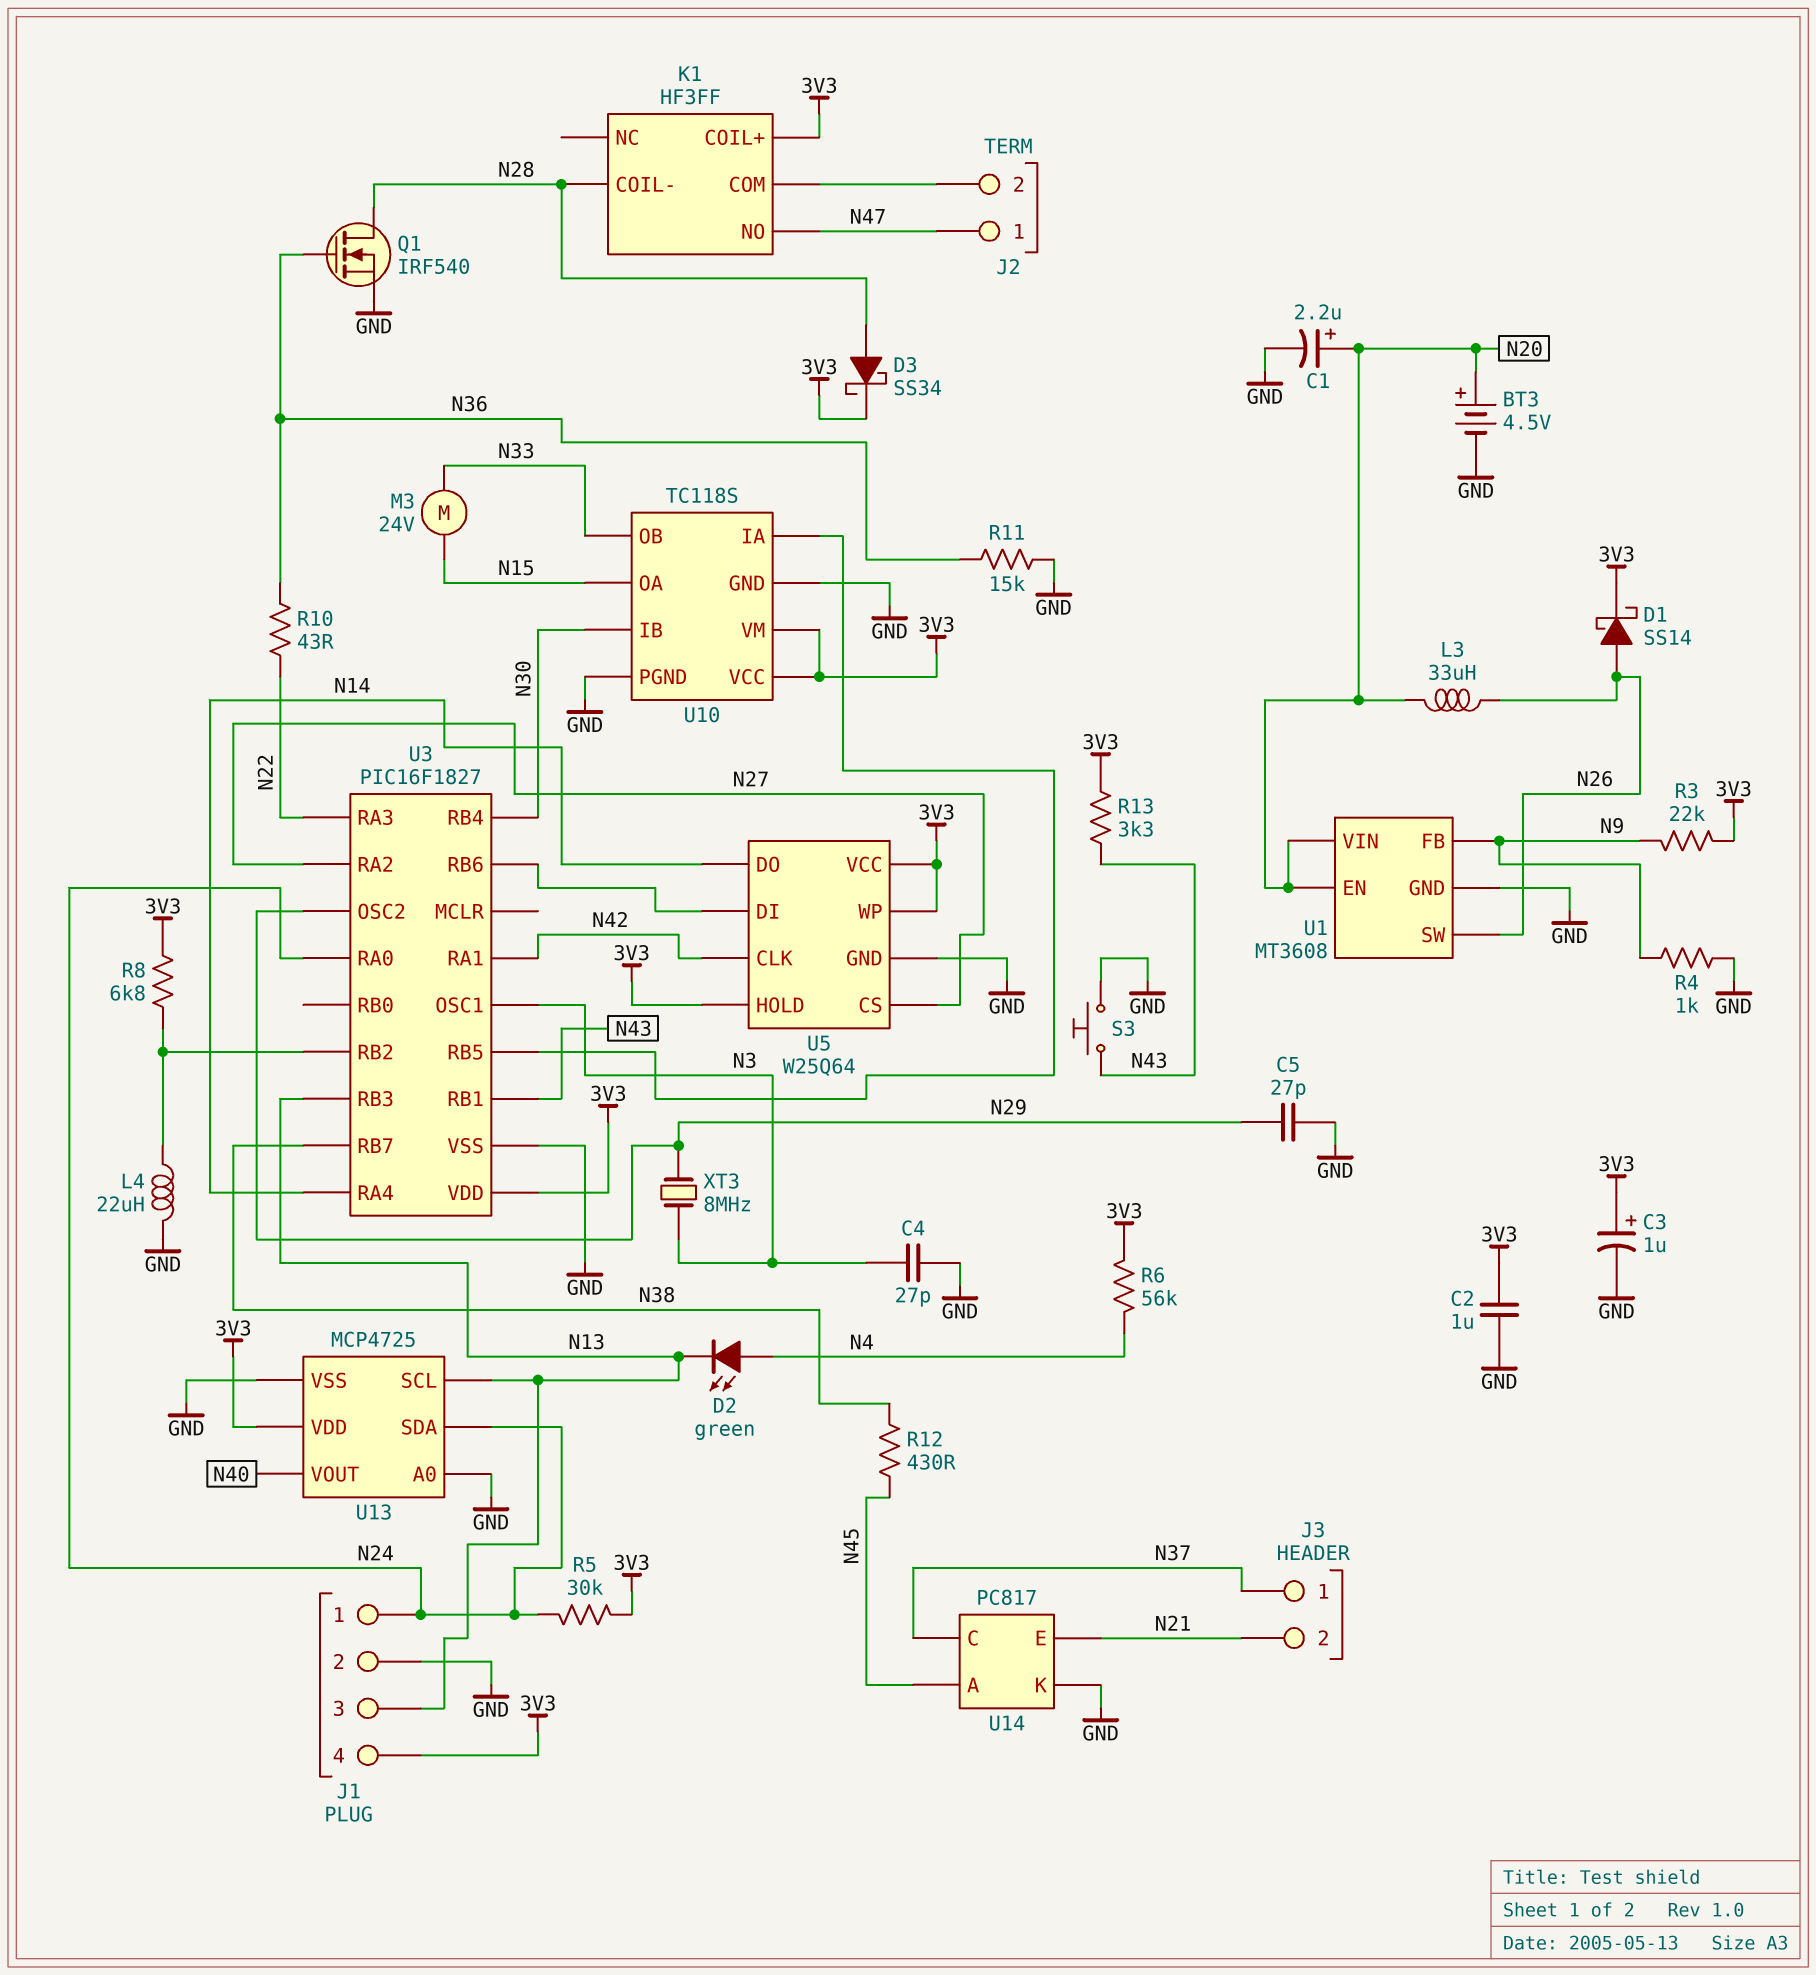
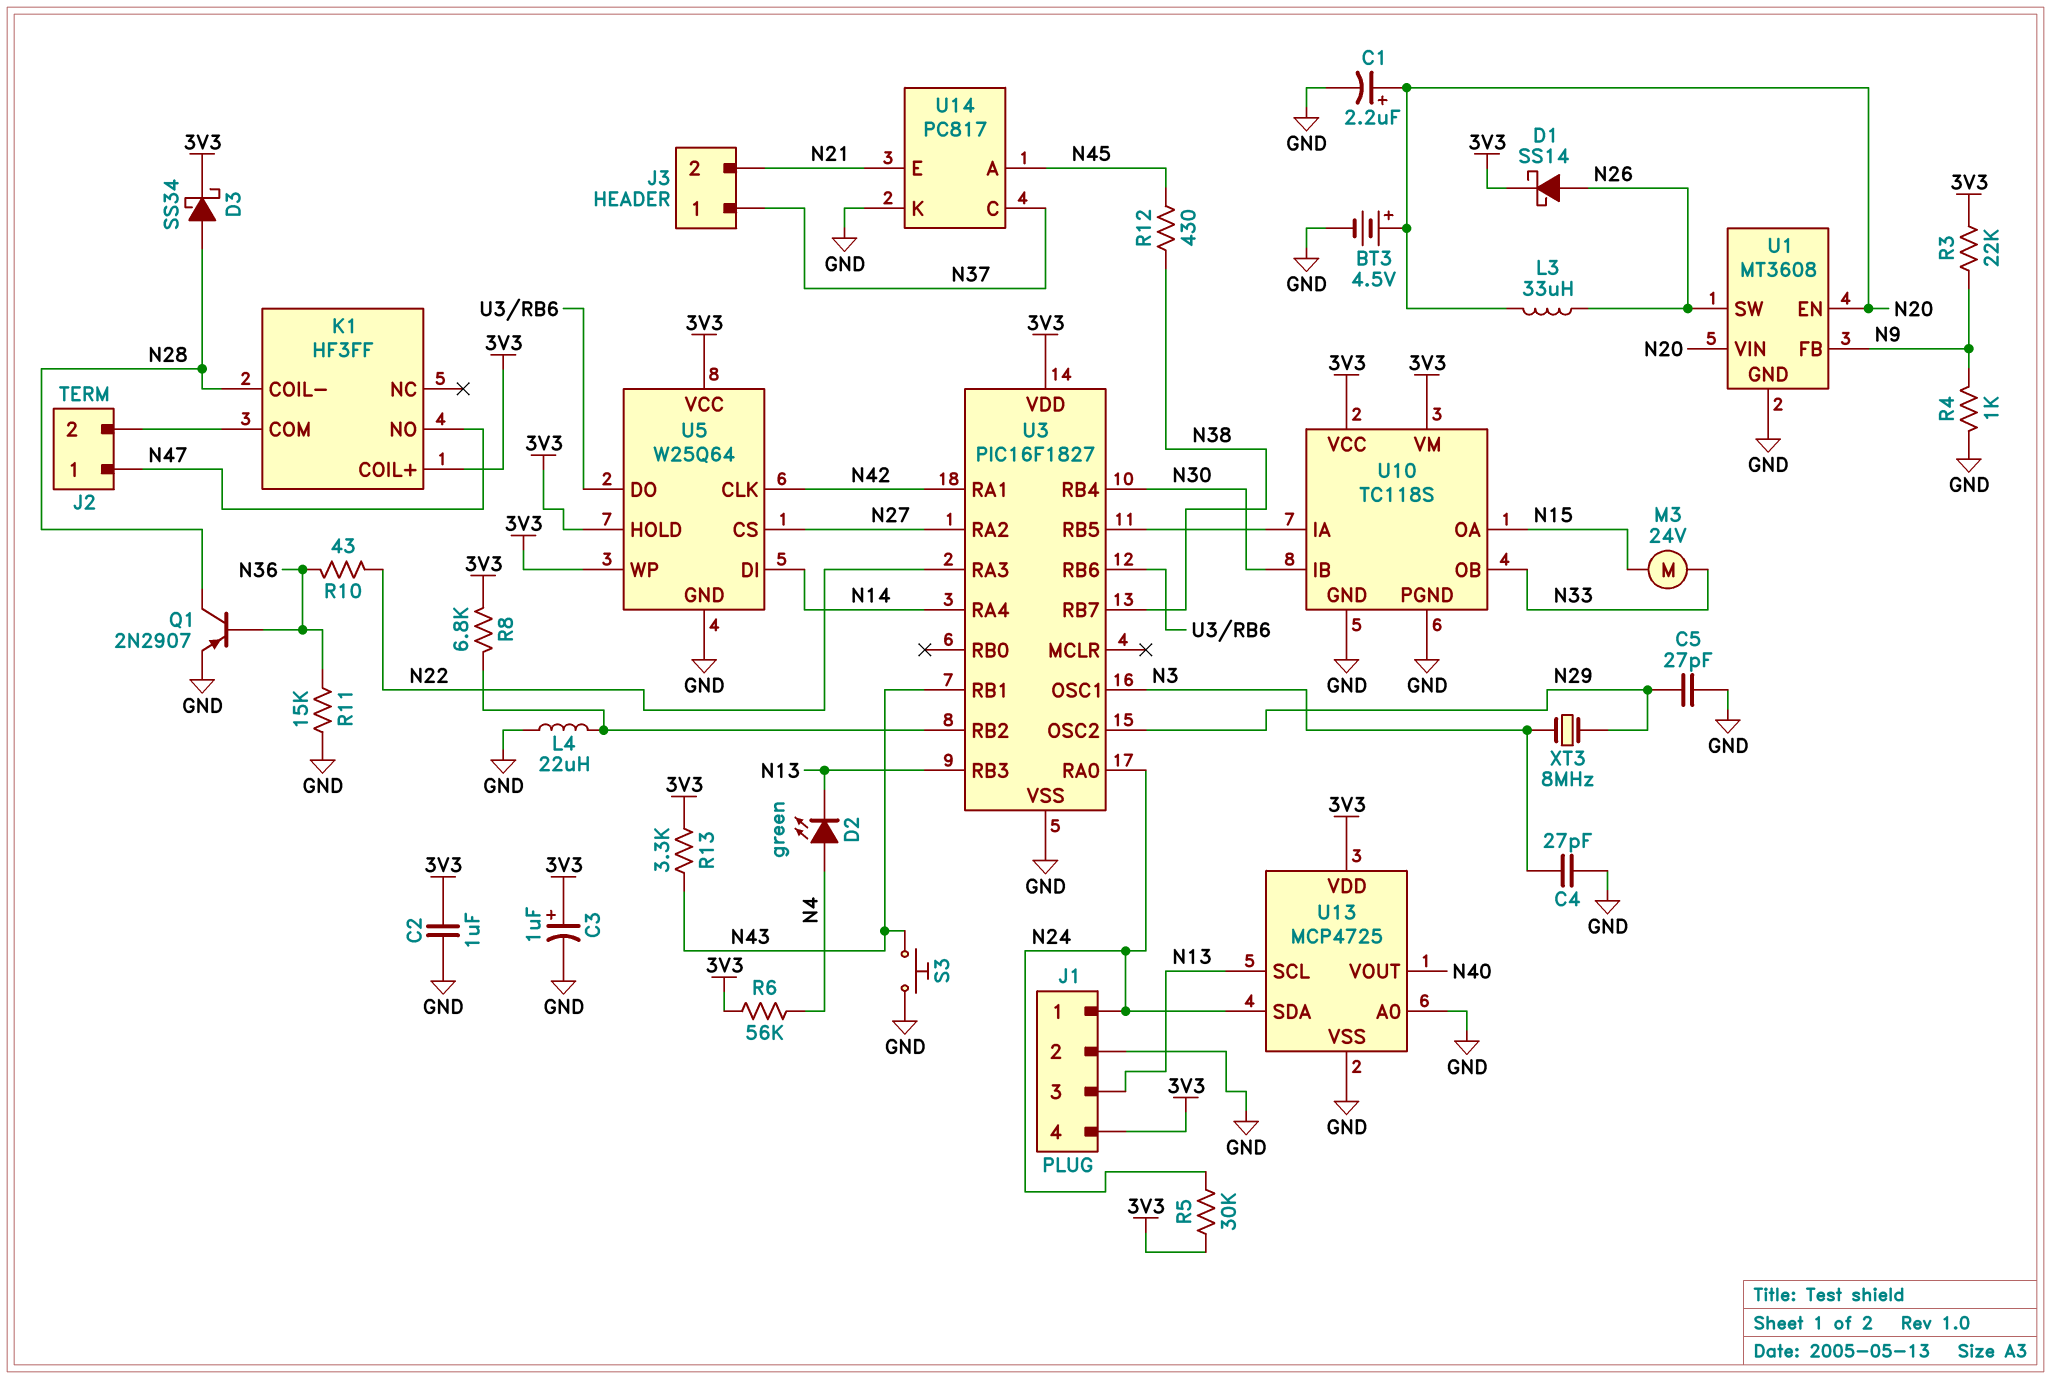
Q1: NMOS IRF540 (G N36, D N28, S GND) -> PNP 2N2907 (B N36, C N28, E GND)
U5 pin DI: U3/RB6 -> N14
U5 pin DO: N14 -> U3/RB6

